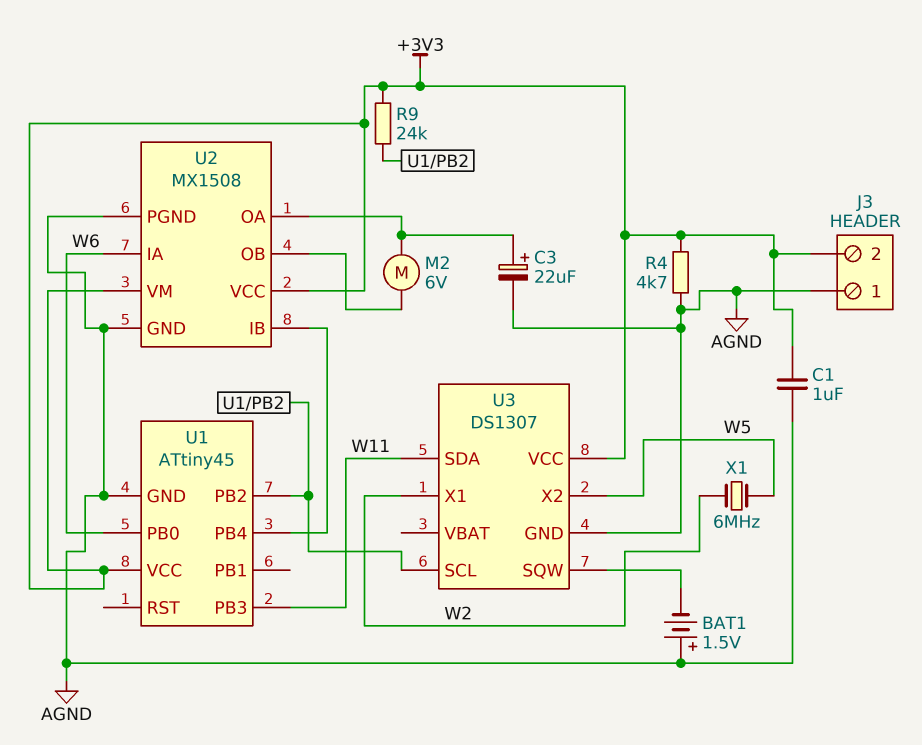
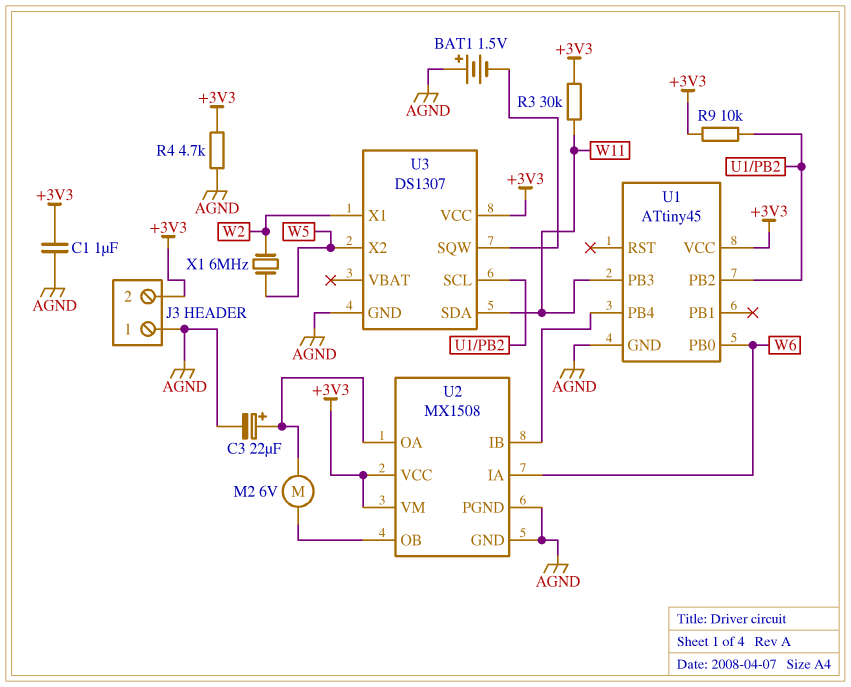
R3: none -> 30k (+3V3, W11)
R9: 24k (+3V3, U1/PB2) -> 10k (+3V3, U1/PB2)

